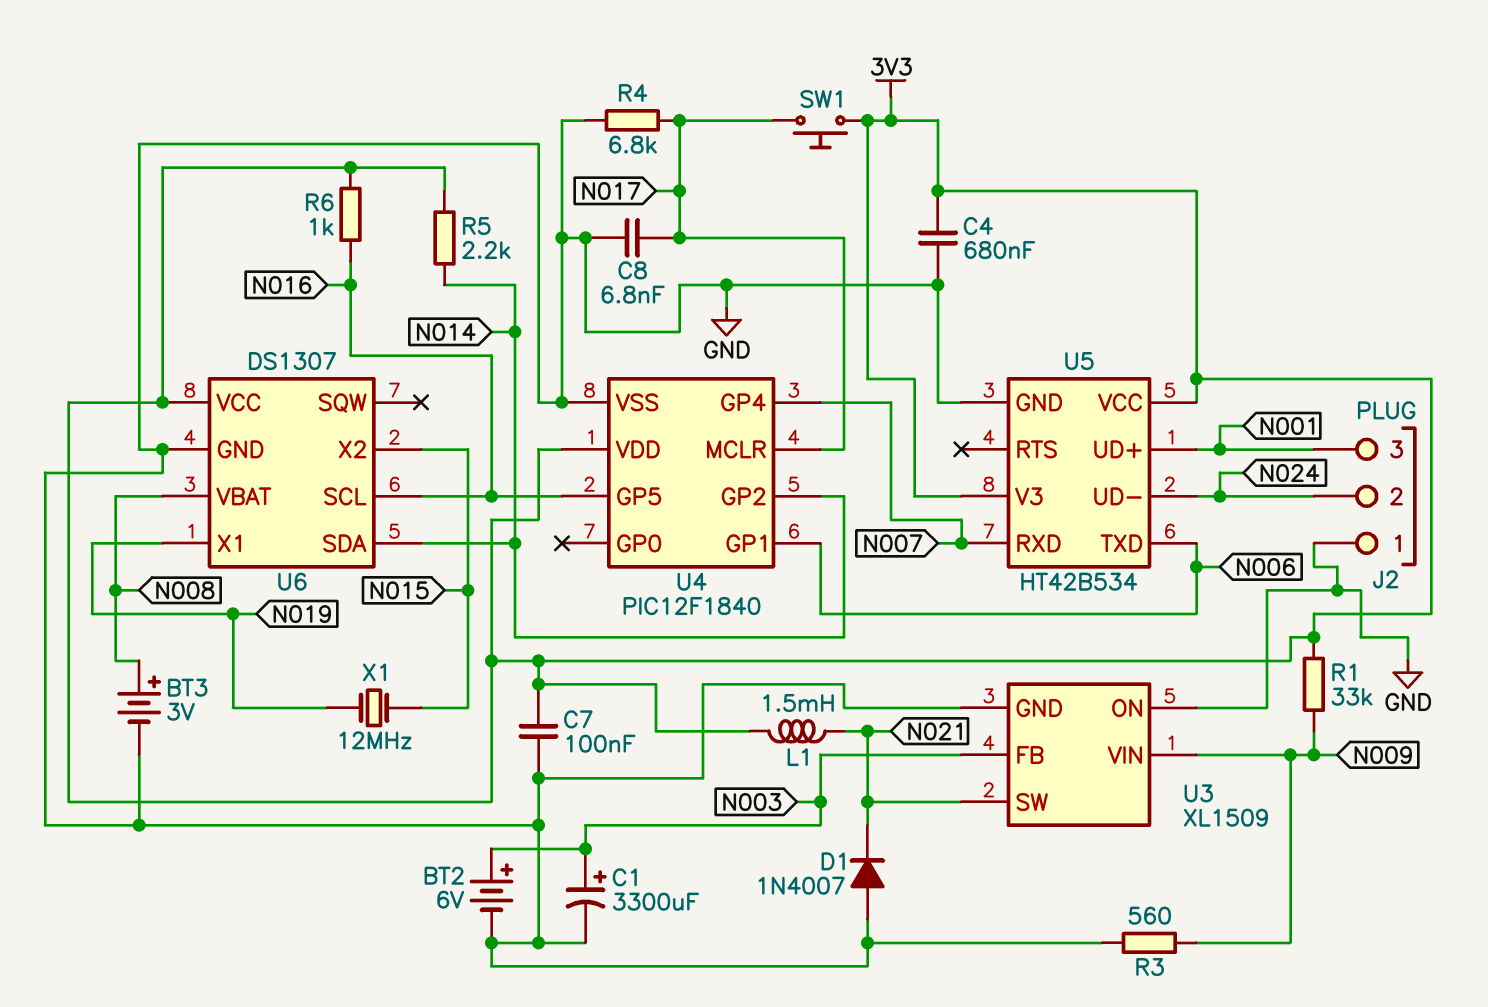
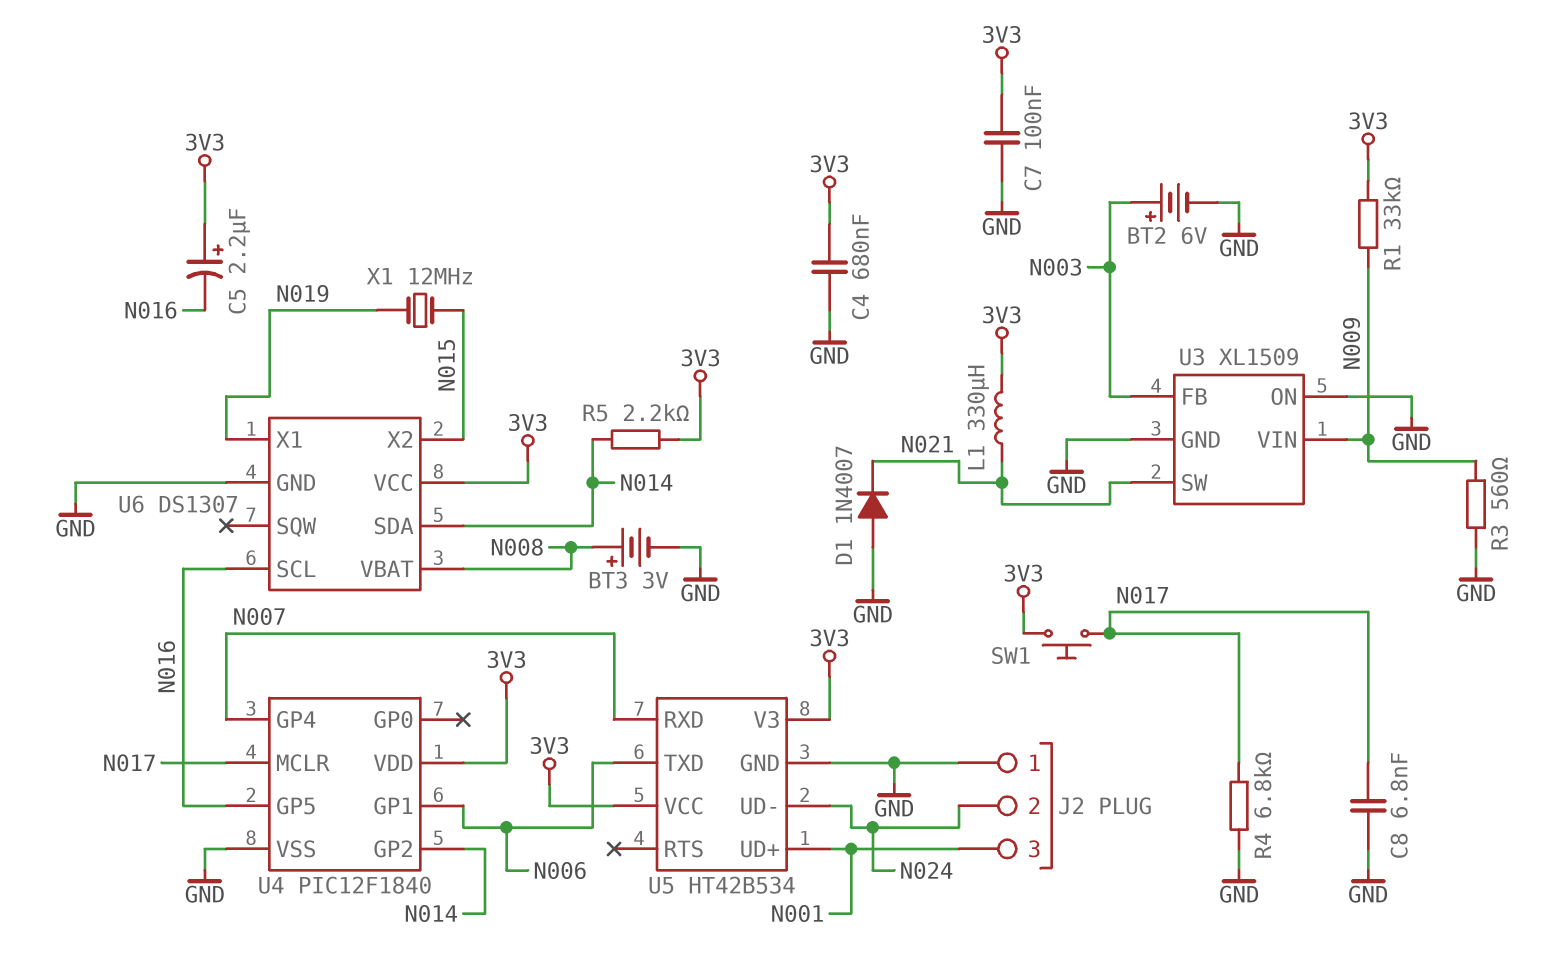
C1: 3300uF (plus N003, minus GND) -> none
C5: none -> 2.2uF (plus 3V3, minus N016)
L1: 1.5mH (3V3, N021) -> 330uH (3V3, N021)
R6: 1k (3V3, N016) -> none

